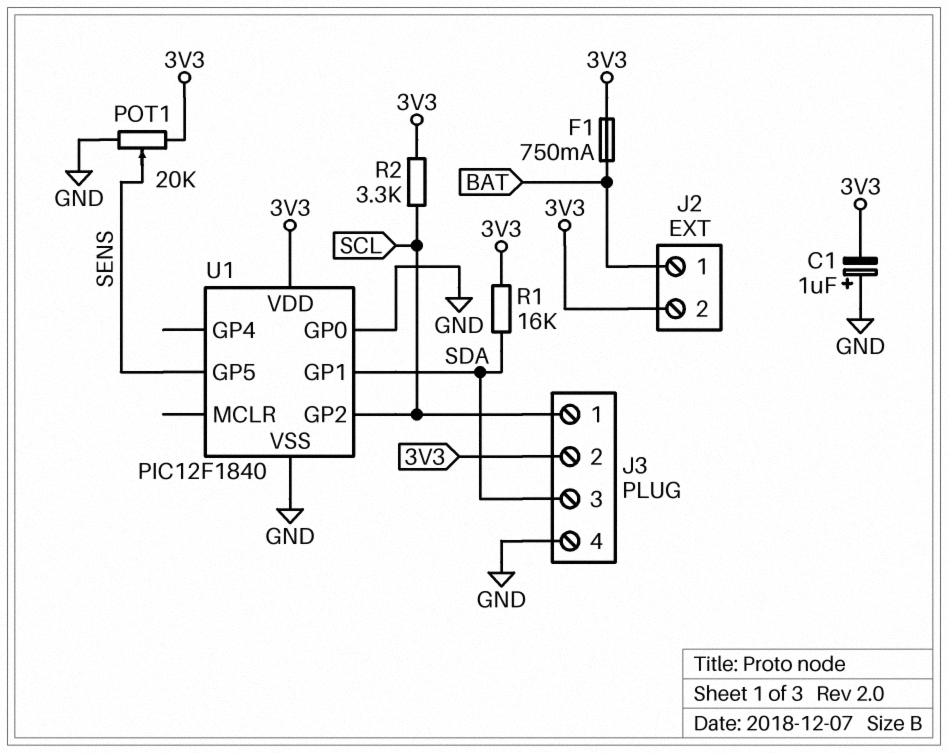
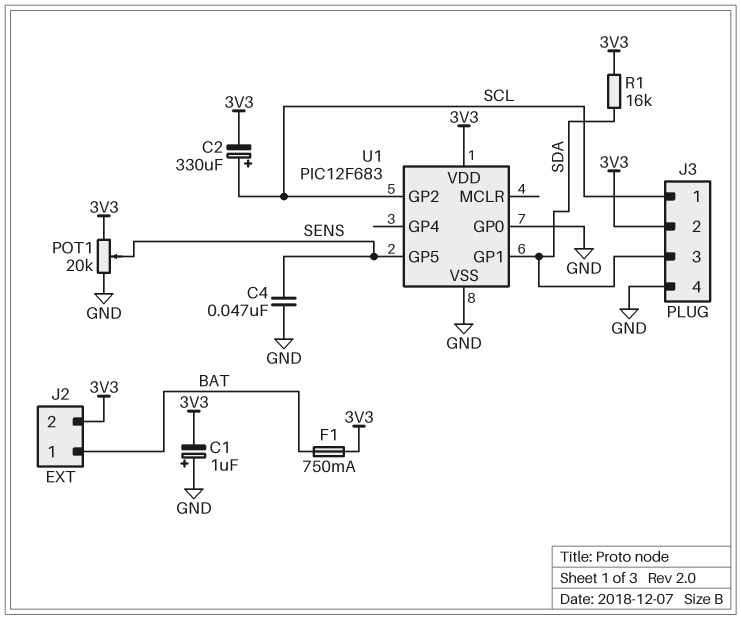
C2: none -> 330uF (plus SCL, minus 3V3)
C4: none -> 47nF (GND, SENS)
R2: 3.3k (3V3, SCL) -> none
U1: PIC12F1840 -> PIC12F683

